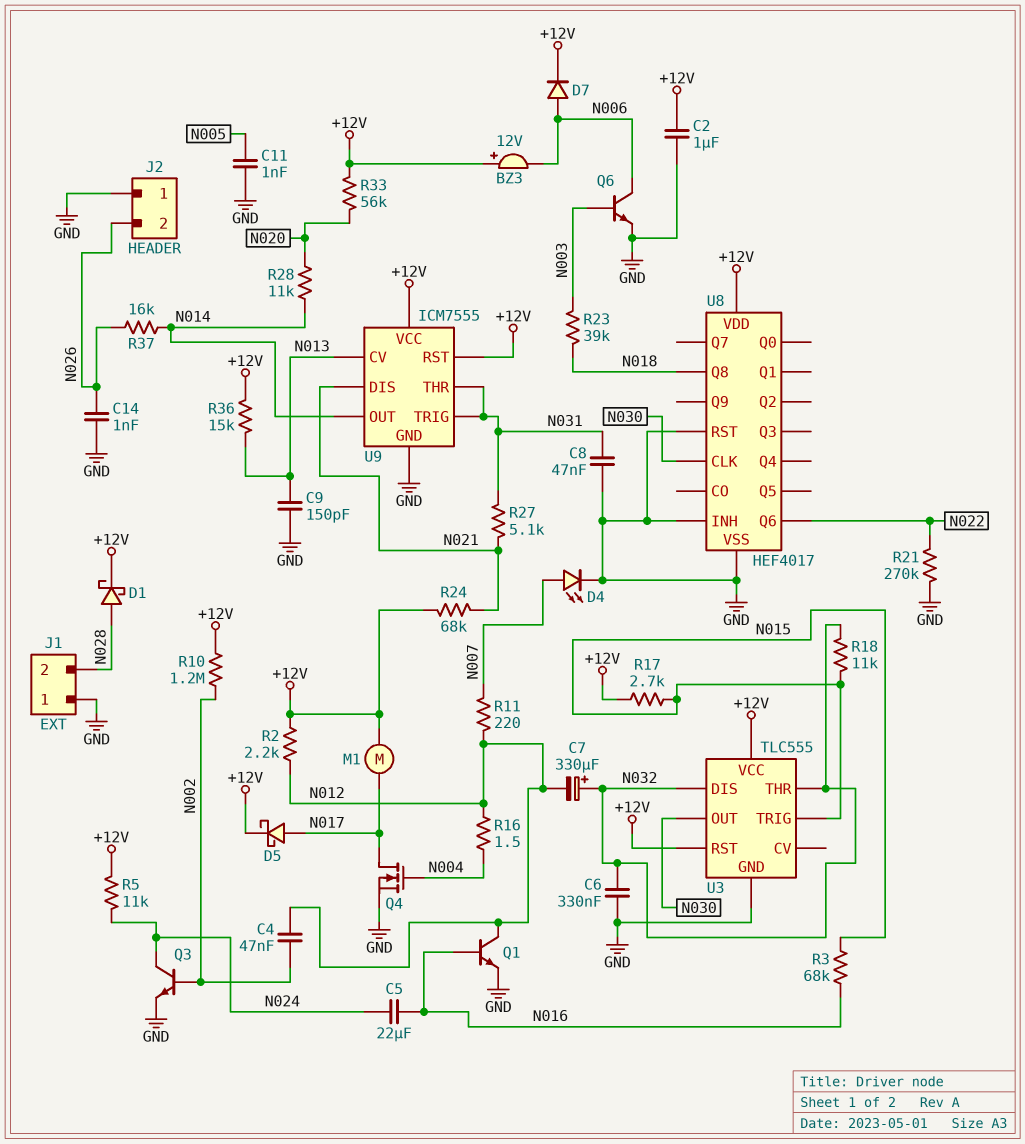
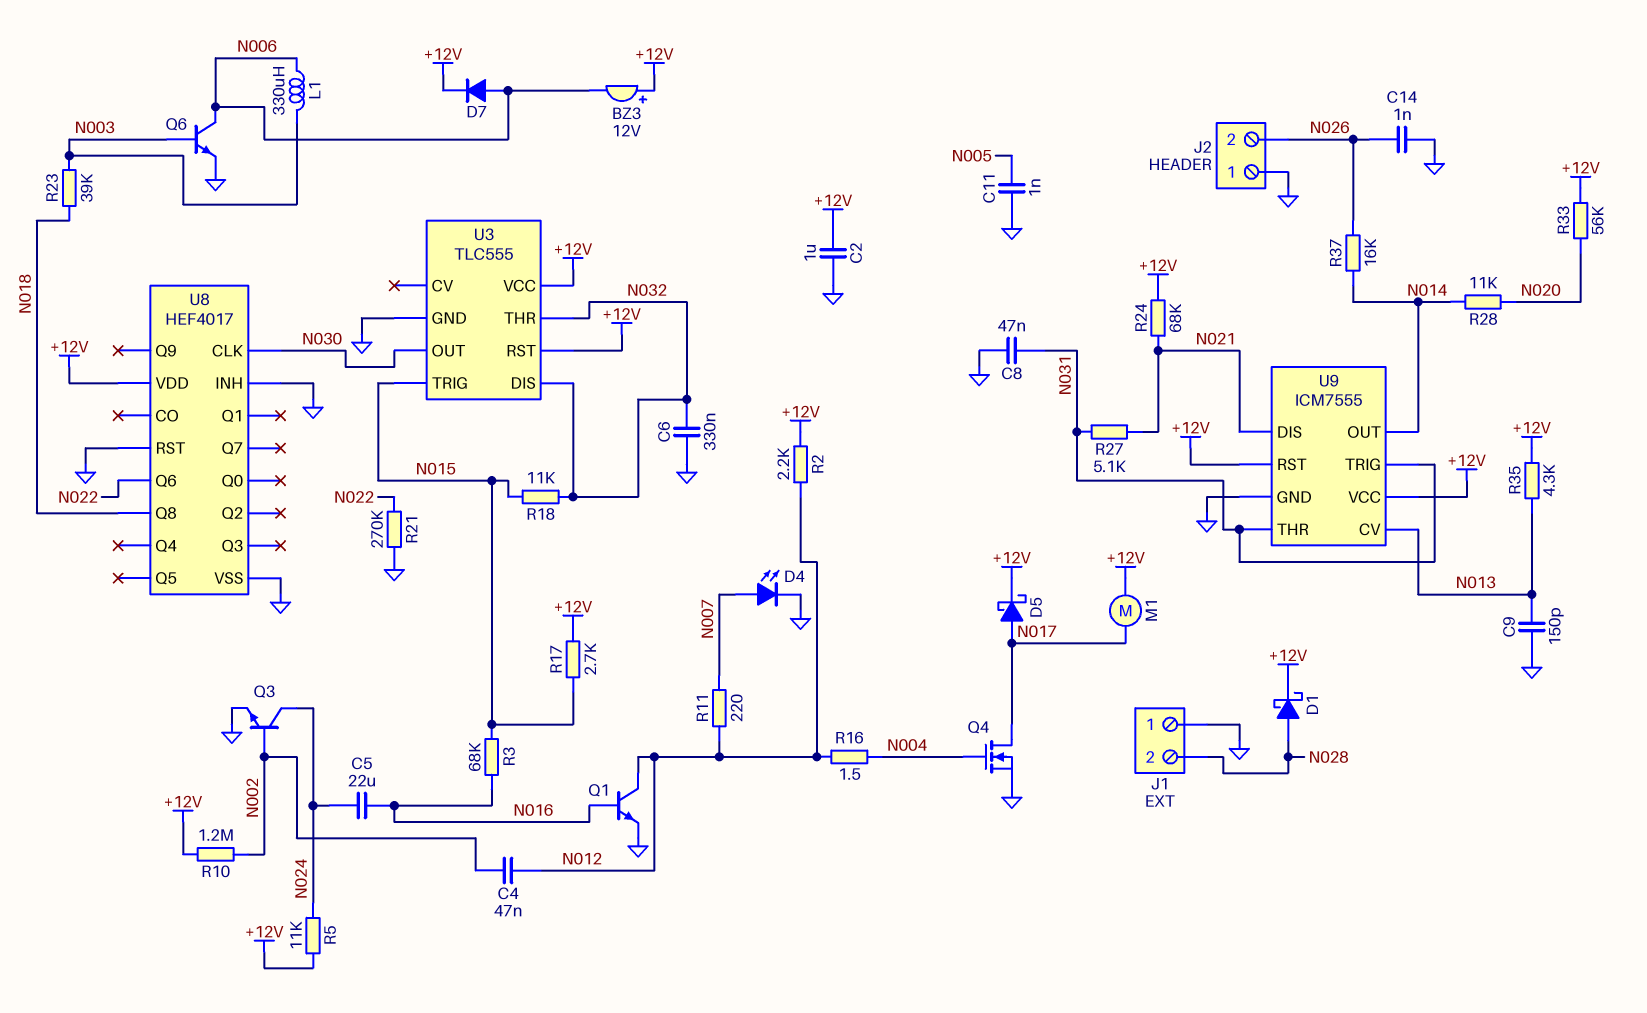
C7: 330uF (plus N032, minus N012) -> none
L1: none -> 330uH (N003, N006)
R35: none -> 4.3k (+12V, N013)
R36: 15k (+12V, N013) -> none

